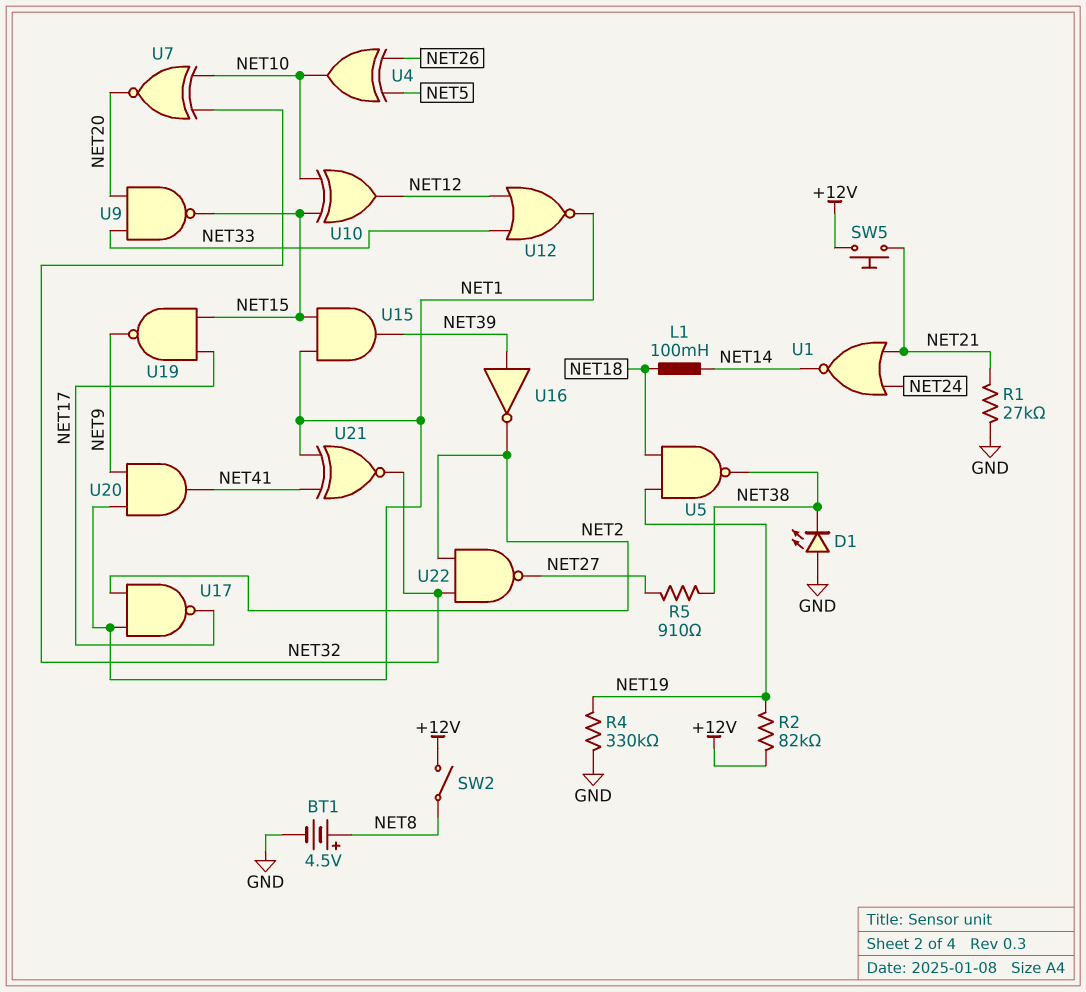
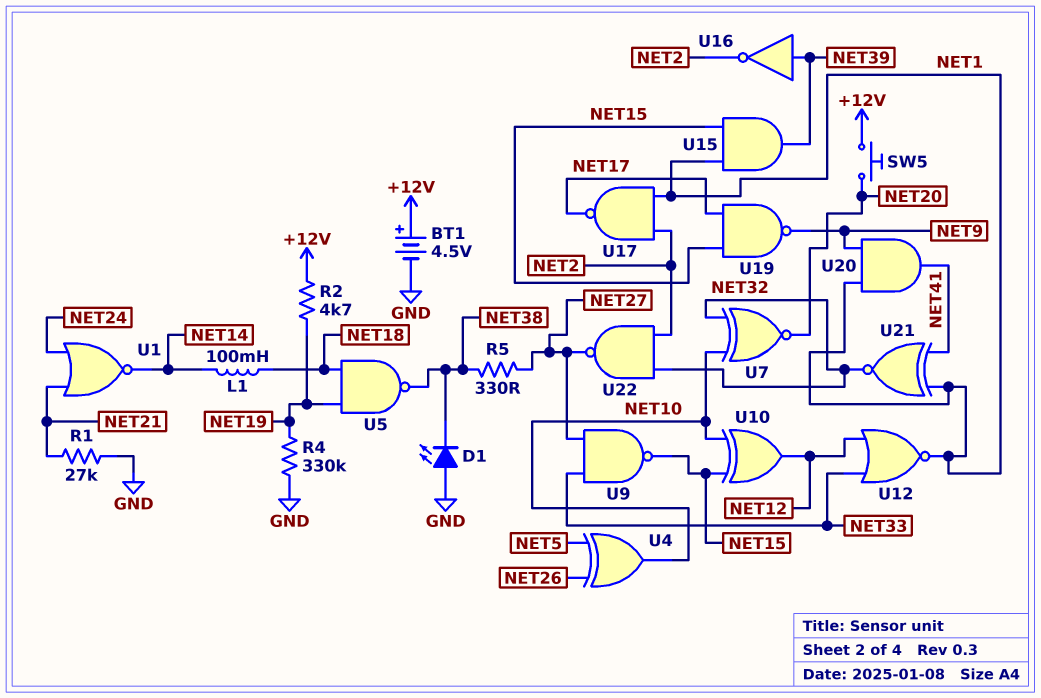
BT1: 4.5V (plus NET8, minus GND) -> 4.5V (plus +12V, minus GND)
R2: 82k (+12V, NET19) -> 4.7k (+12V, NET19)
R5: 910 (NET27, NET38) -> 330 (NET27, NET38)
SW2: switch (+12V, NET8) -> none
SW5: button (+12V, NET21) -> button (+12V, NET20)
U9: NAND (in NET20, in NET33, out NET15) -> NAND (in NET27, in NET33, out NET15)

